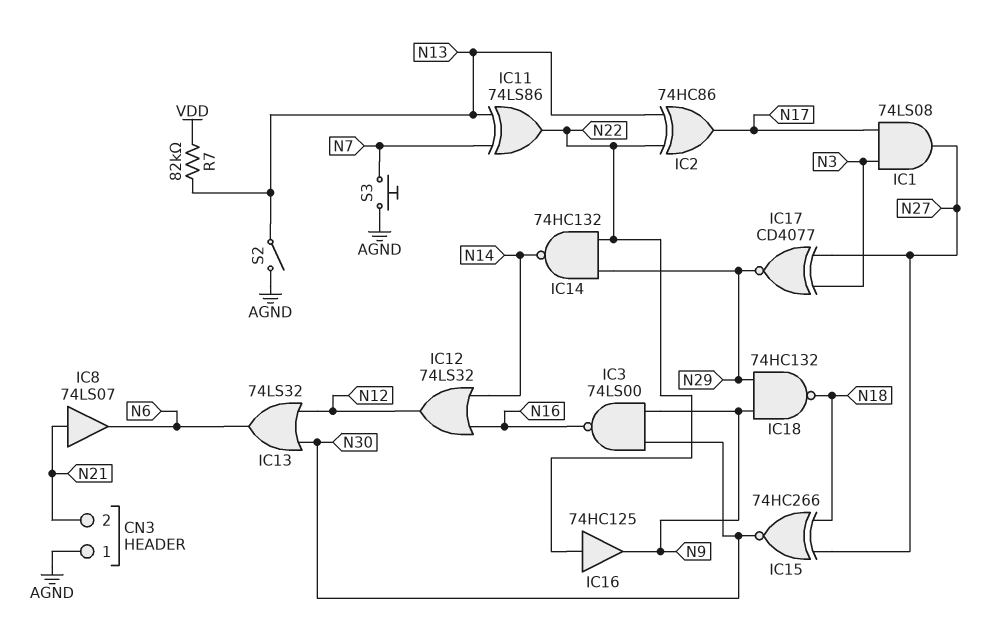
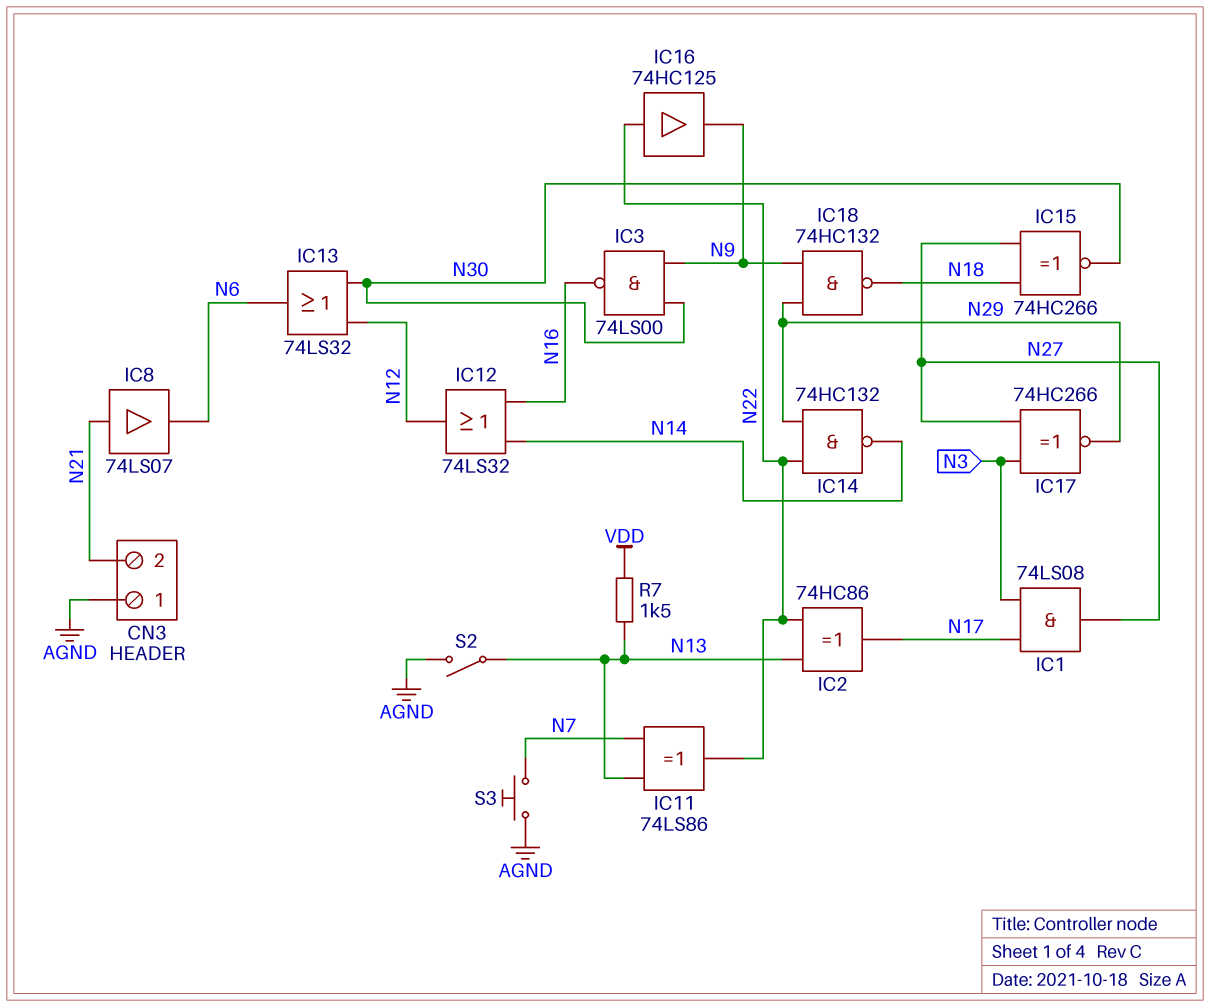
IC17: XNOR CD4077 (in N3, in N27, out N29) -> XNOR 74HC266 (in N3, in N27, out N29)
R7: 82k (N13, VDD) -> 1.5k (N13, VDD)

